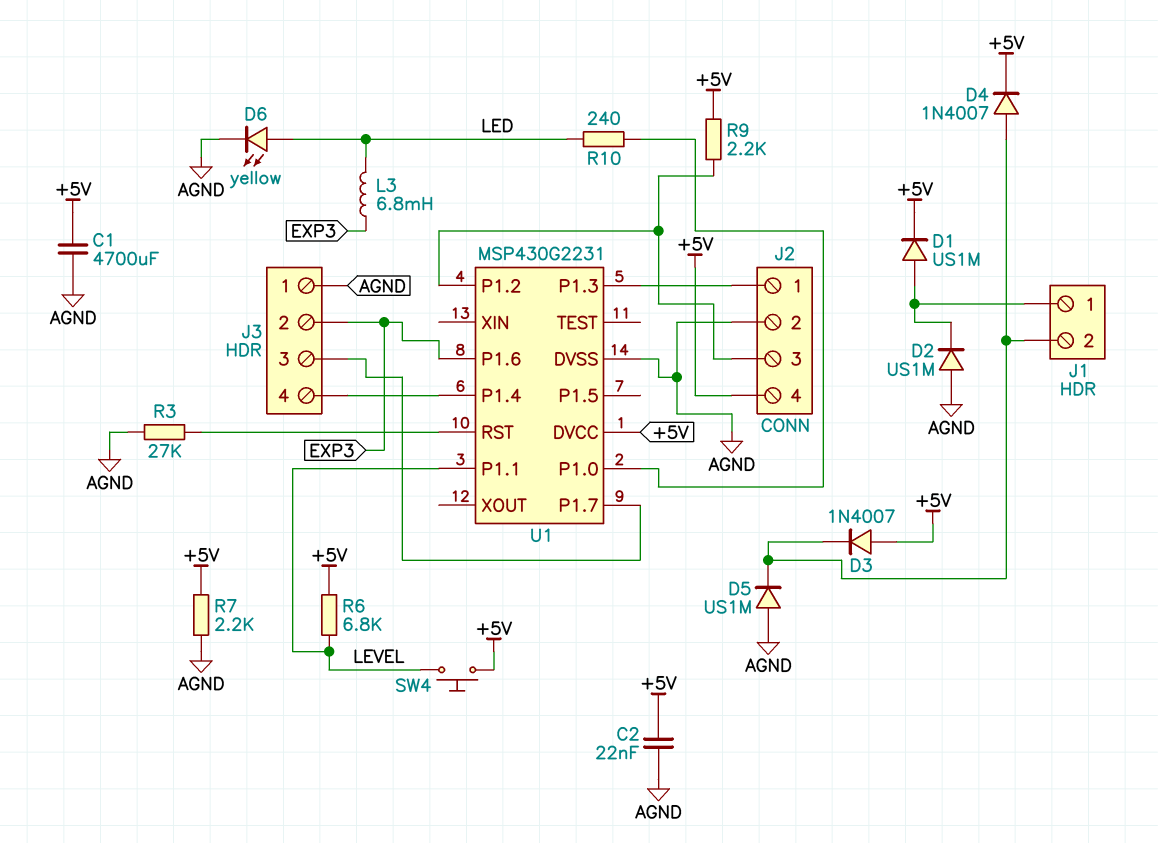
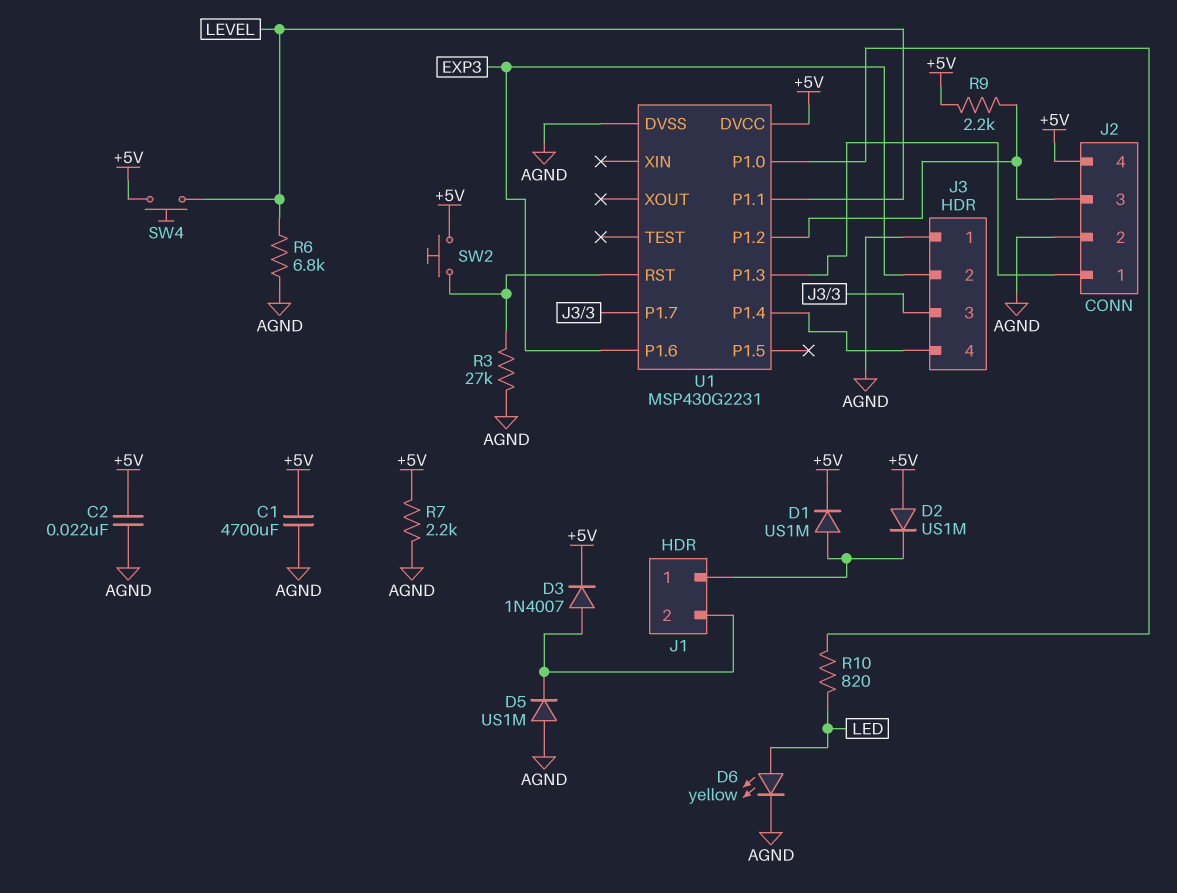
D2: diode US1M (A AGND, K J1/1) -> diode US1M (A +5V, K J1/1)
D3: diode 1N4007 (A +5V, K J1/2) -> diode 1N4007 (A J1/2, K +5V)
D4: diode 1N4007 (A J1/2, K +5V) -> none
L3: 6.8mH (EXP3, LED) -> none
R6: 6.8k (+5V, LEVEL) -> 6.8k (AGND, LEVEL)
R10: 240 (LED, U1/P1.0) -> 820 (LED, U1/P1.0)
SW2: none -> button (+5V, U1/RST)

